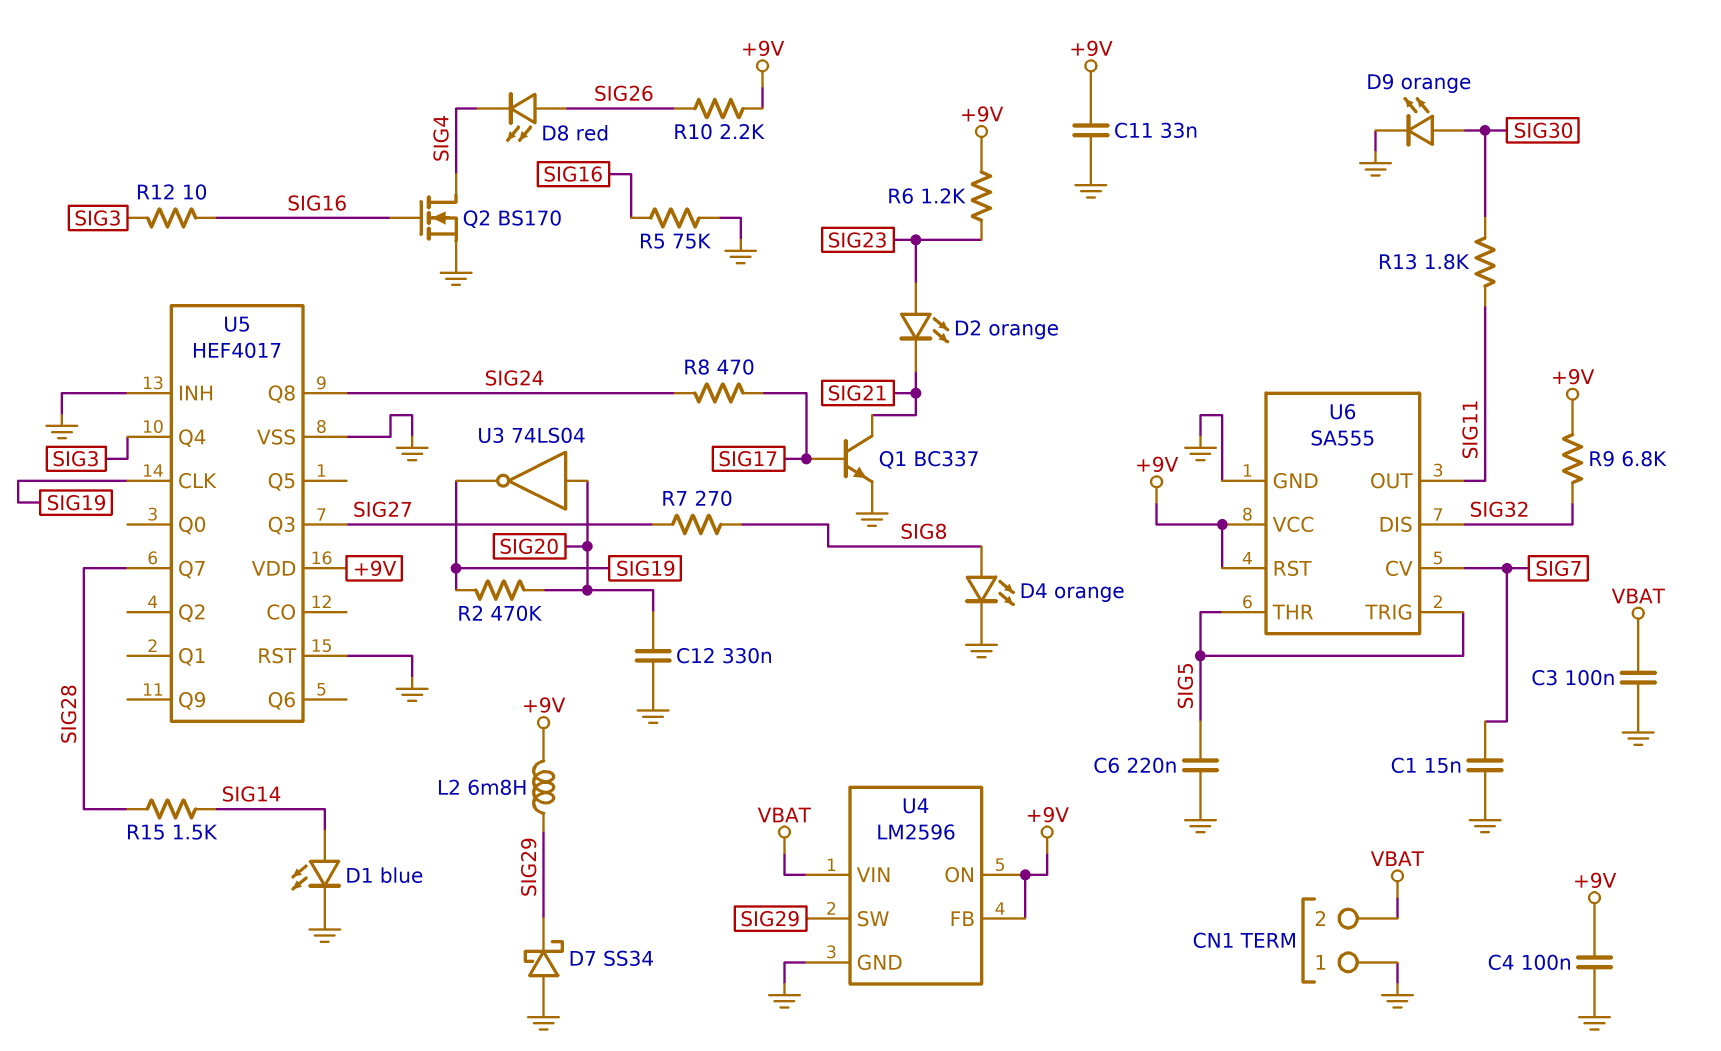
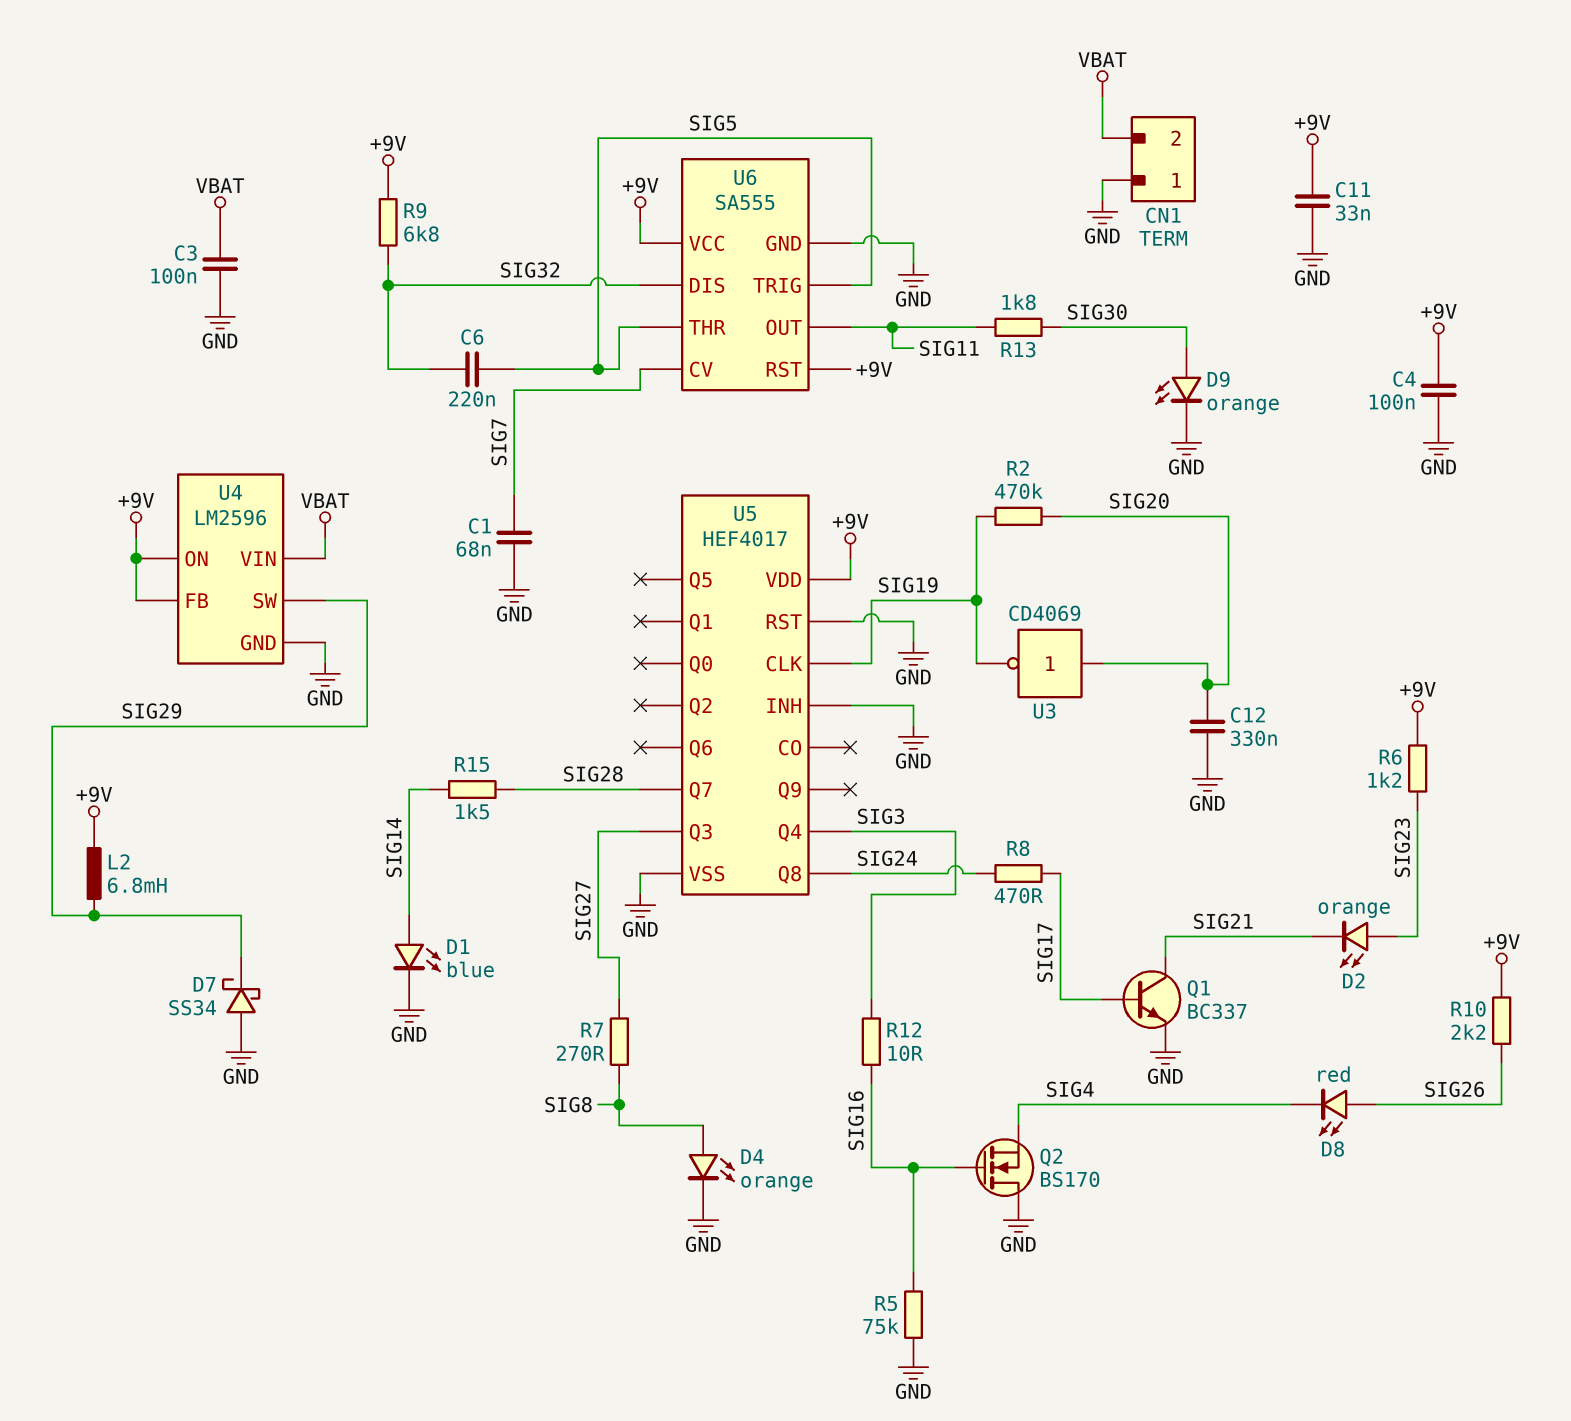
C1: 15nF (GND, SIG7) -> 68nF (GND, SIG7)
C6: 220nF (GND, SIG5) -> 220nF (SIG5, SIG32)
Q2: NMOS BS170 (G SIG16, D SIG4, S GND) -> NMOS BS170 (G SIG16, D GND, S SIG4)
U3: NOT 74LS04 (in SIG20, out SIG19) -> NOT CD4069 (in SIG20, out SIG19)

